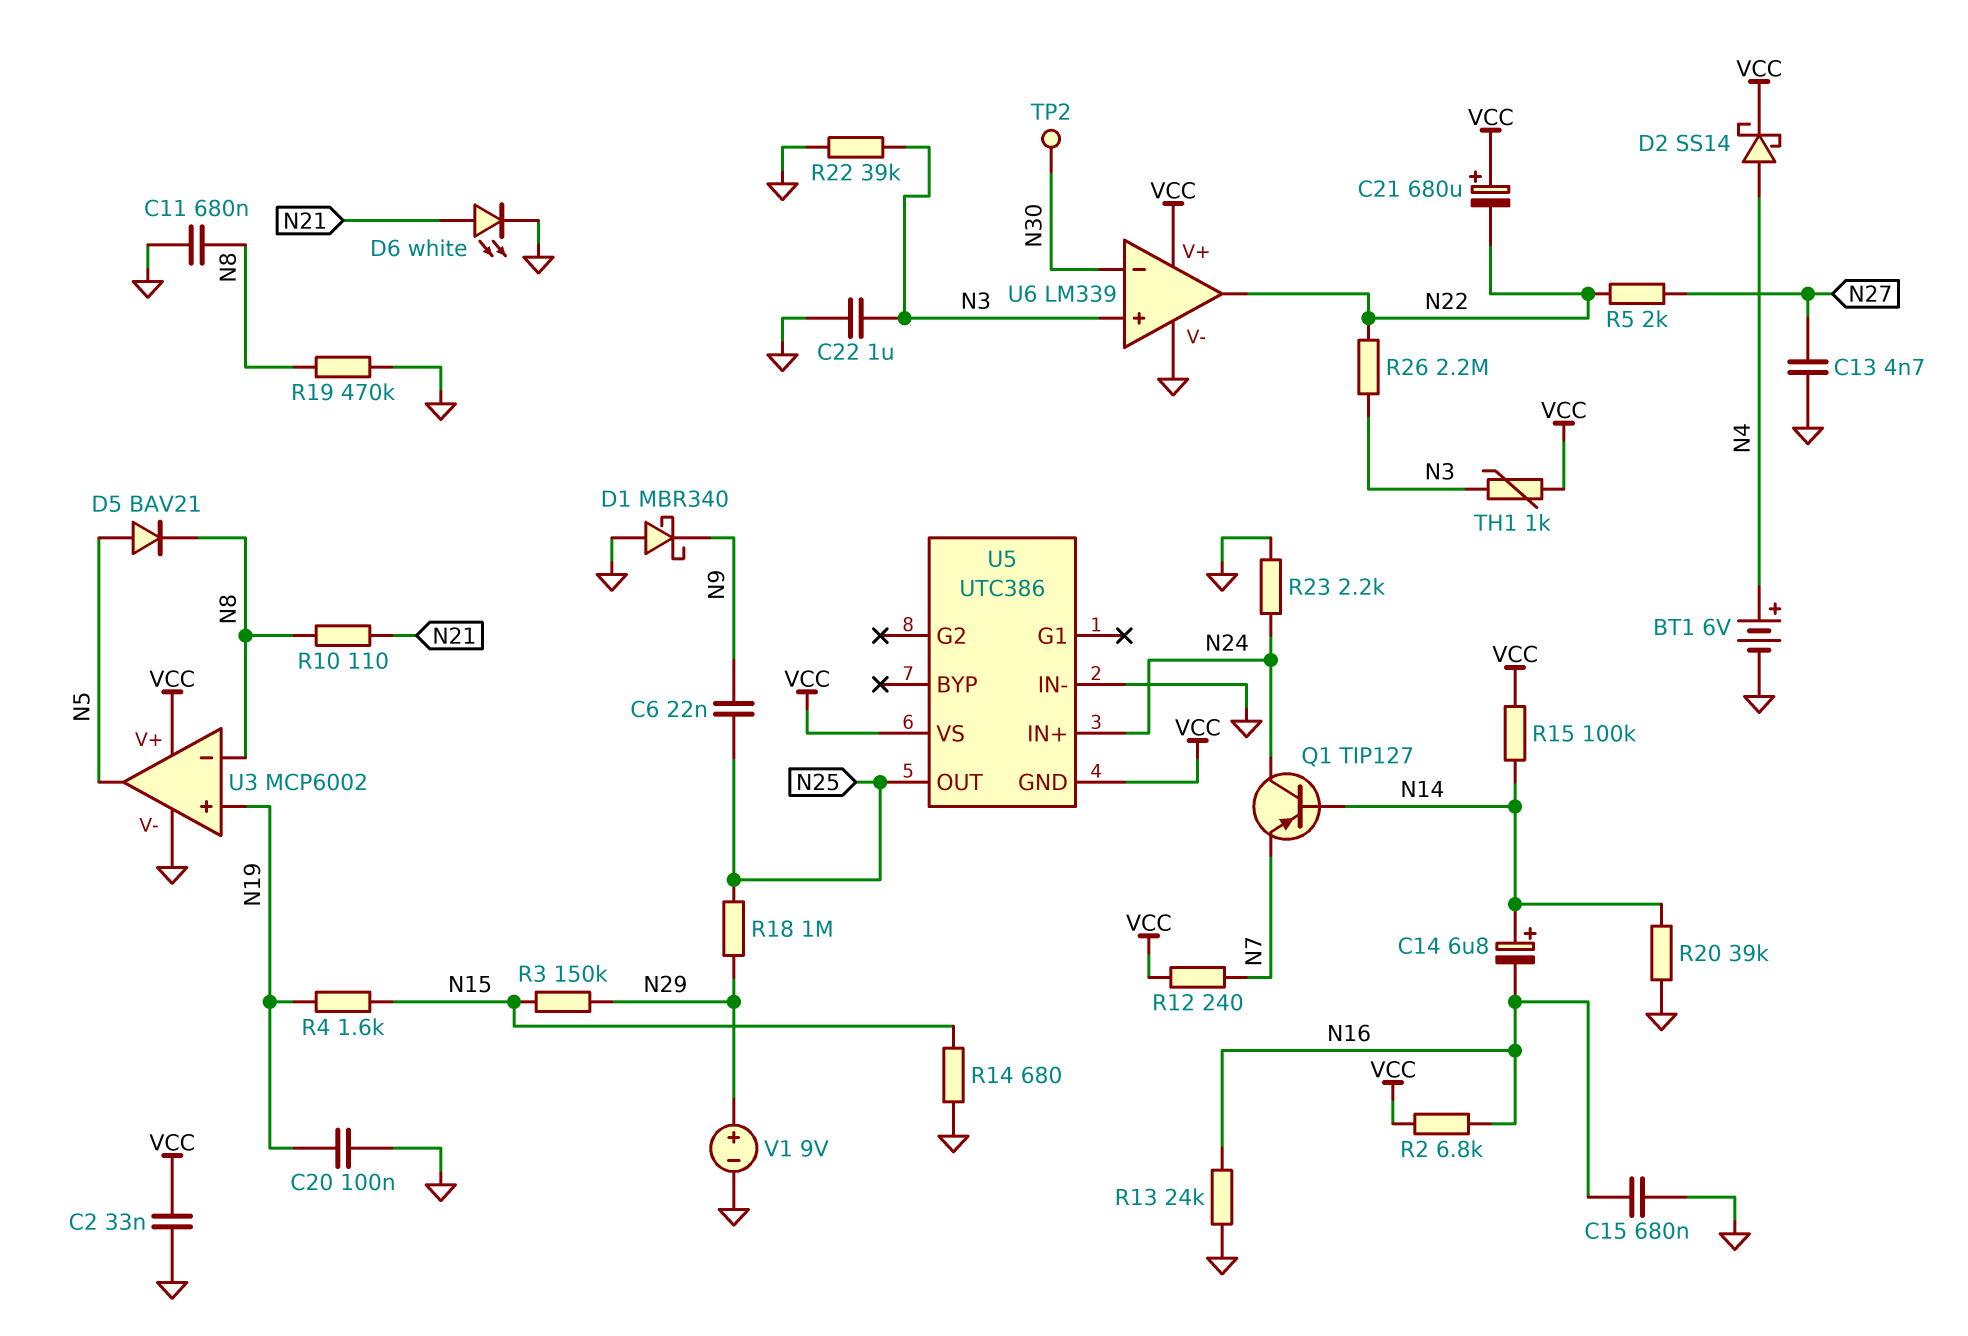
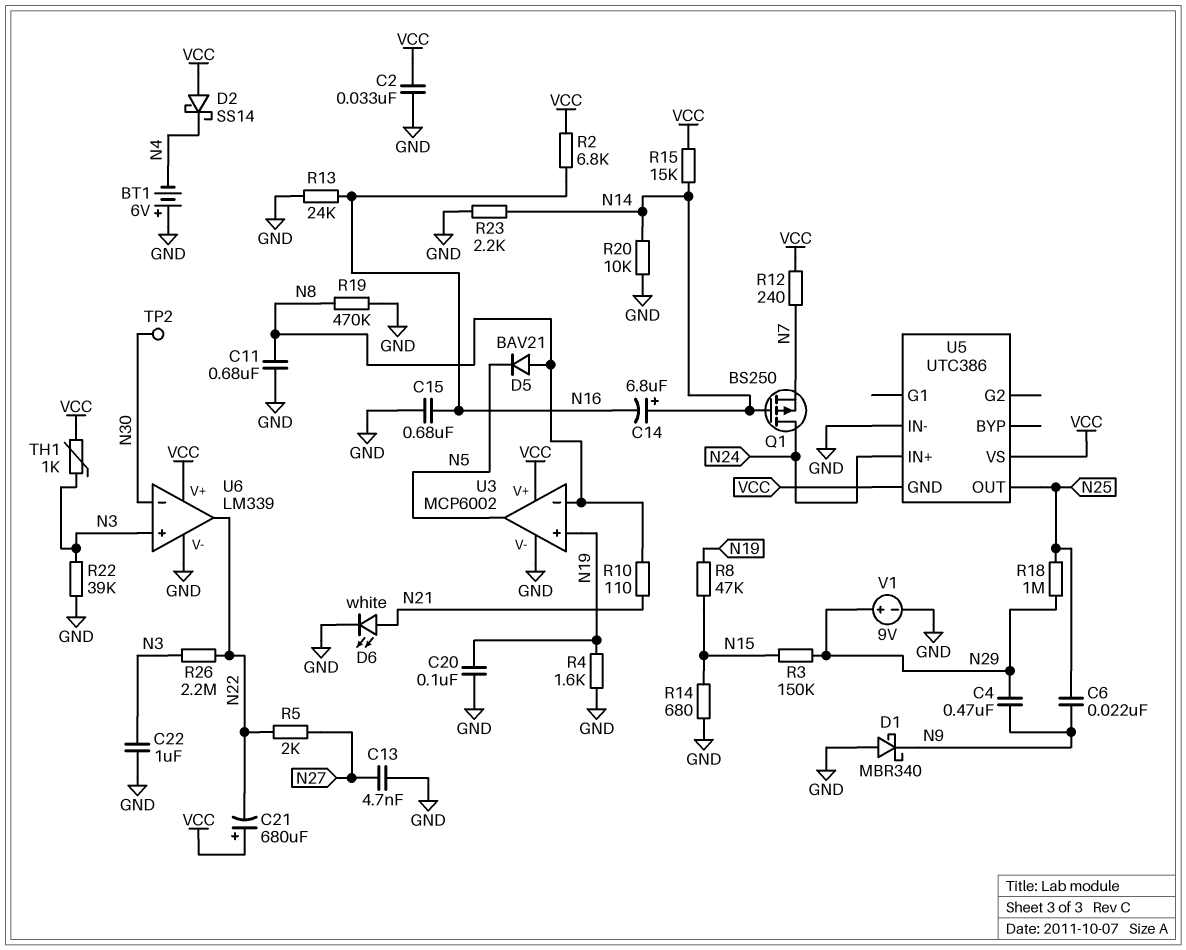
BT1: 6V (plus N4, minus GND) -> 6V (plus GND, minus N4)
C4: none -> 470nF (N9, N29)
D2: schottky SS14 (A N4, K VCC) -> schottky SS14 (A VCC, K N4)
D5: diode BAV21 (A N5, K N8) -> diode BAV21 (A N8, K N5)
Q1: PNP TIP127 (B N14, C N24, E N7) -> PMOS BS250 (G N14, D N24, S N7)
R4: 1.6k (N15, N19) -> 1.6k (GND, N19)
R8: none -> 47k (N15, N19)
R15: 100k (N14, VCC) -> 15k (N14, VCC)
R20: 39k (GND, N14) -> 10k (GND, N14)
R23: 2.2k (GND, N24) -> 2.2k (GND, N14)

